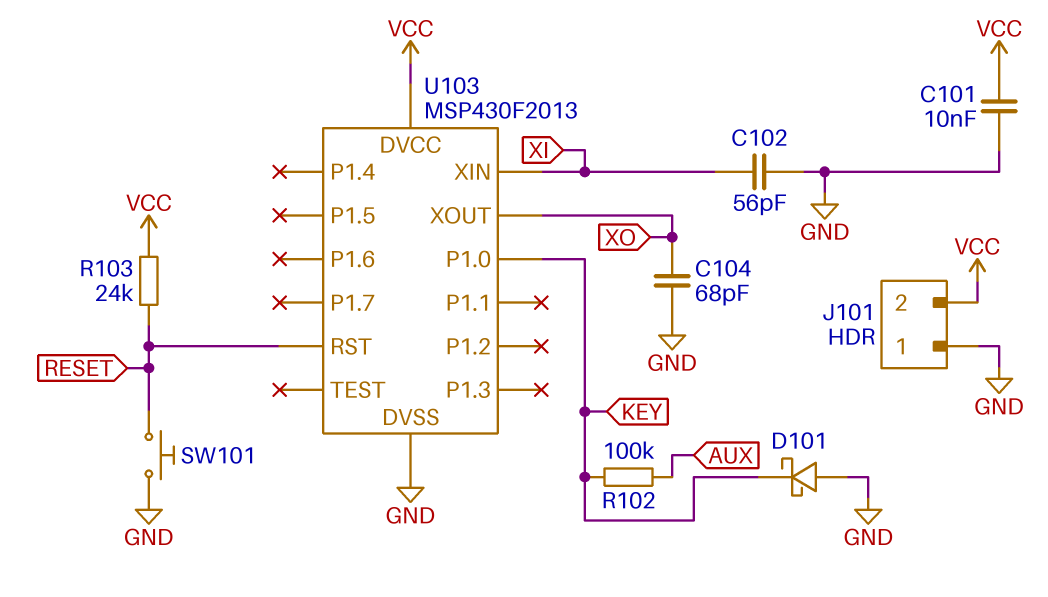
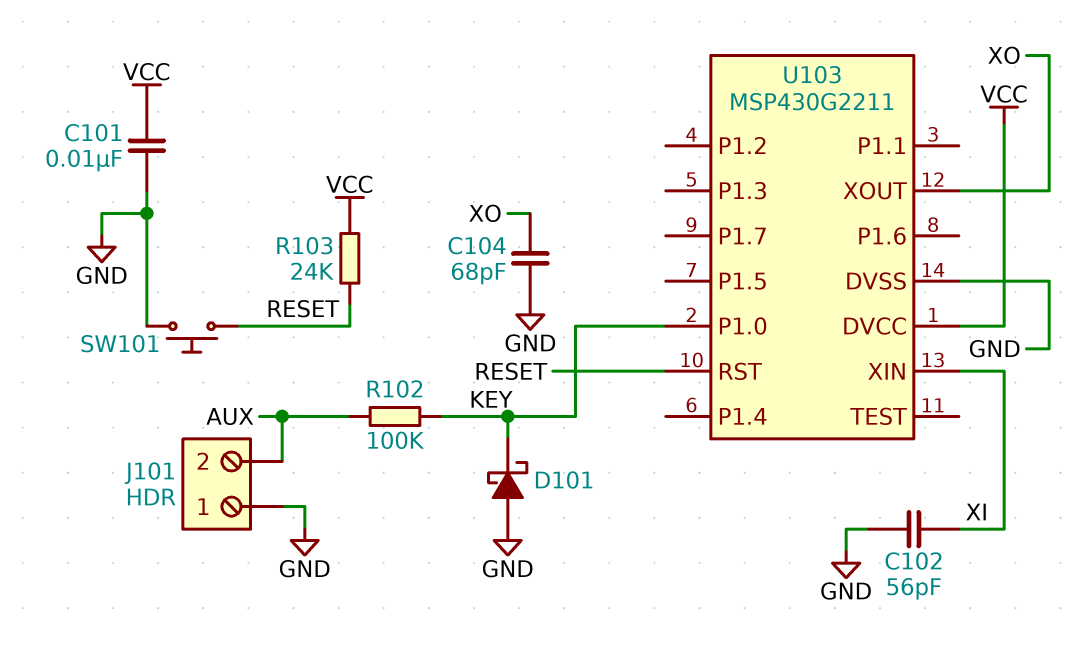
J101 pin 2: VCC -> AUX
U103: MSP430F2013 -> MSP430G2211

